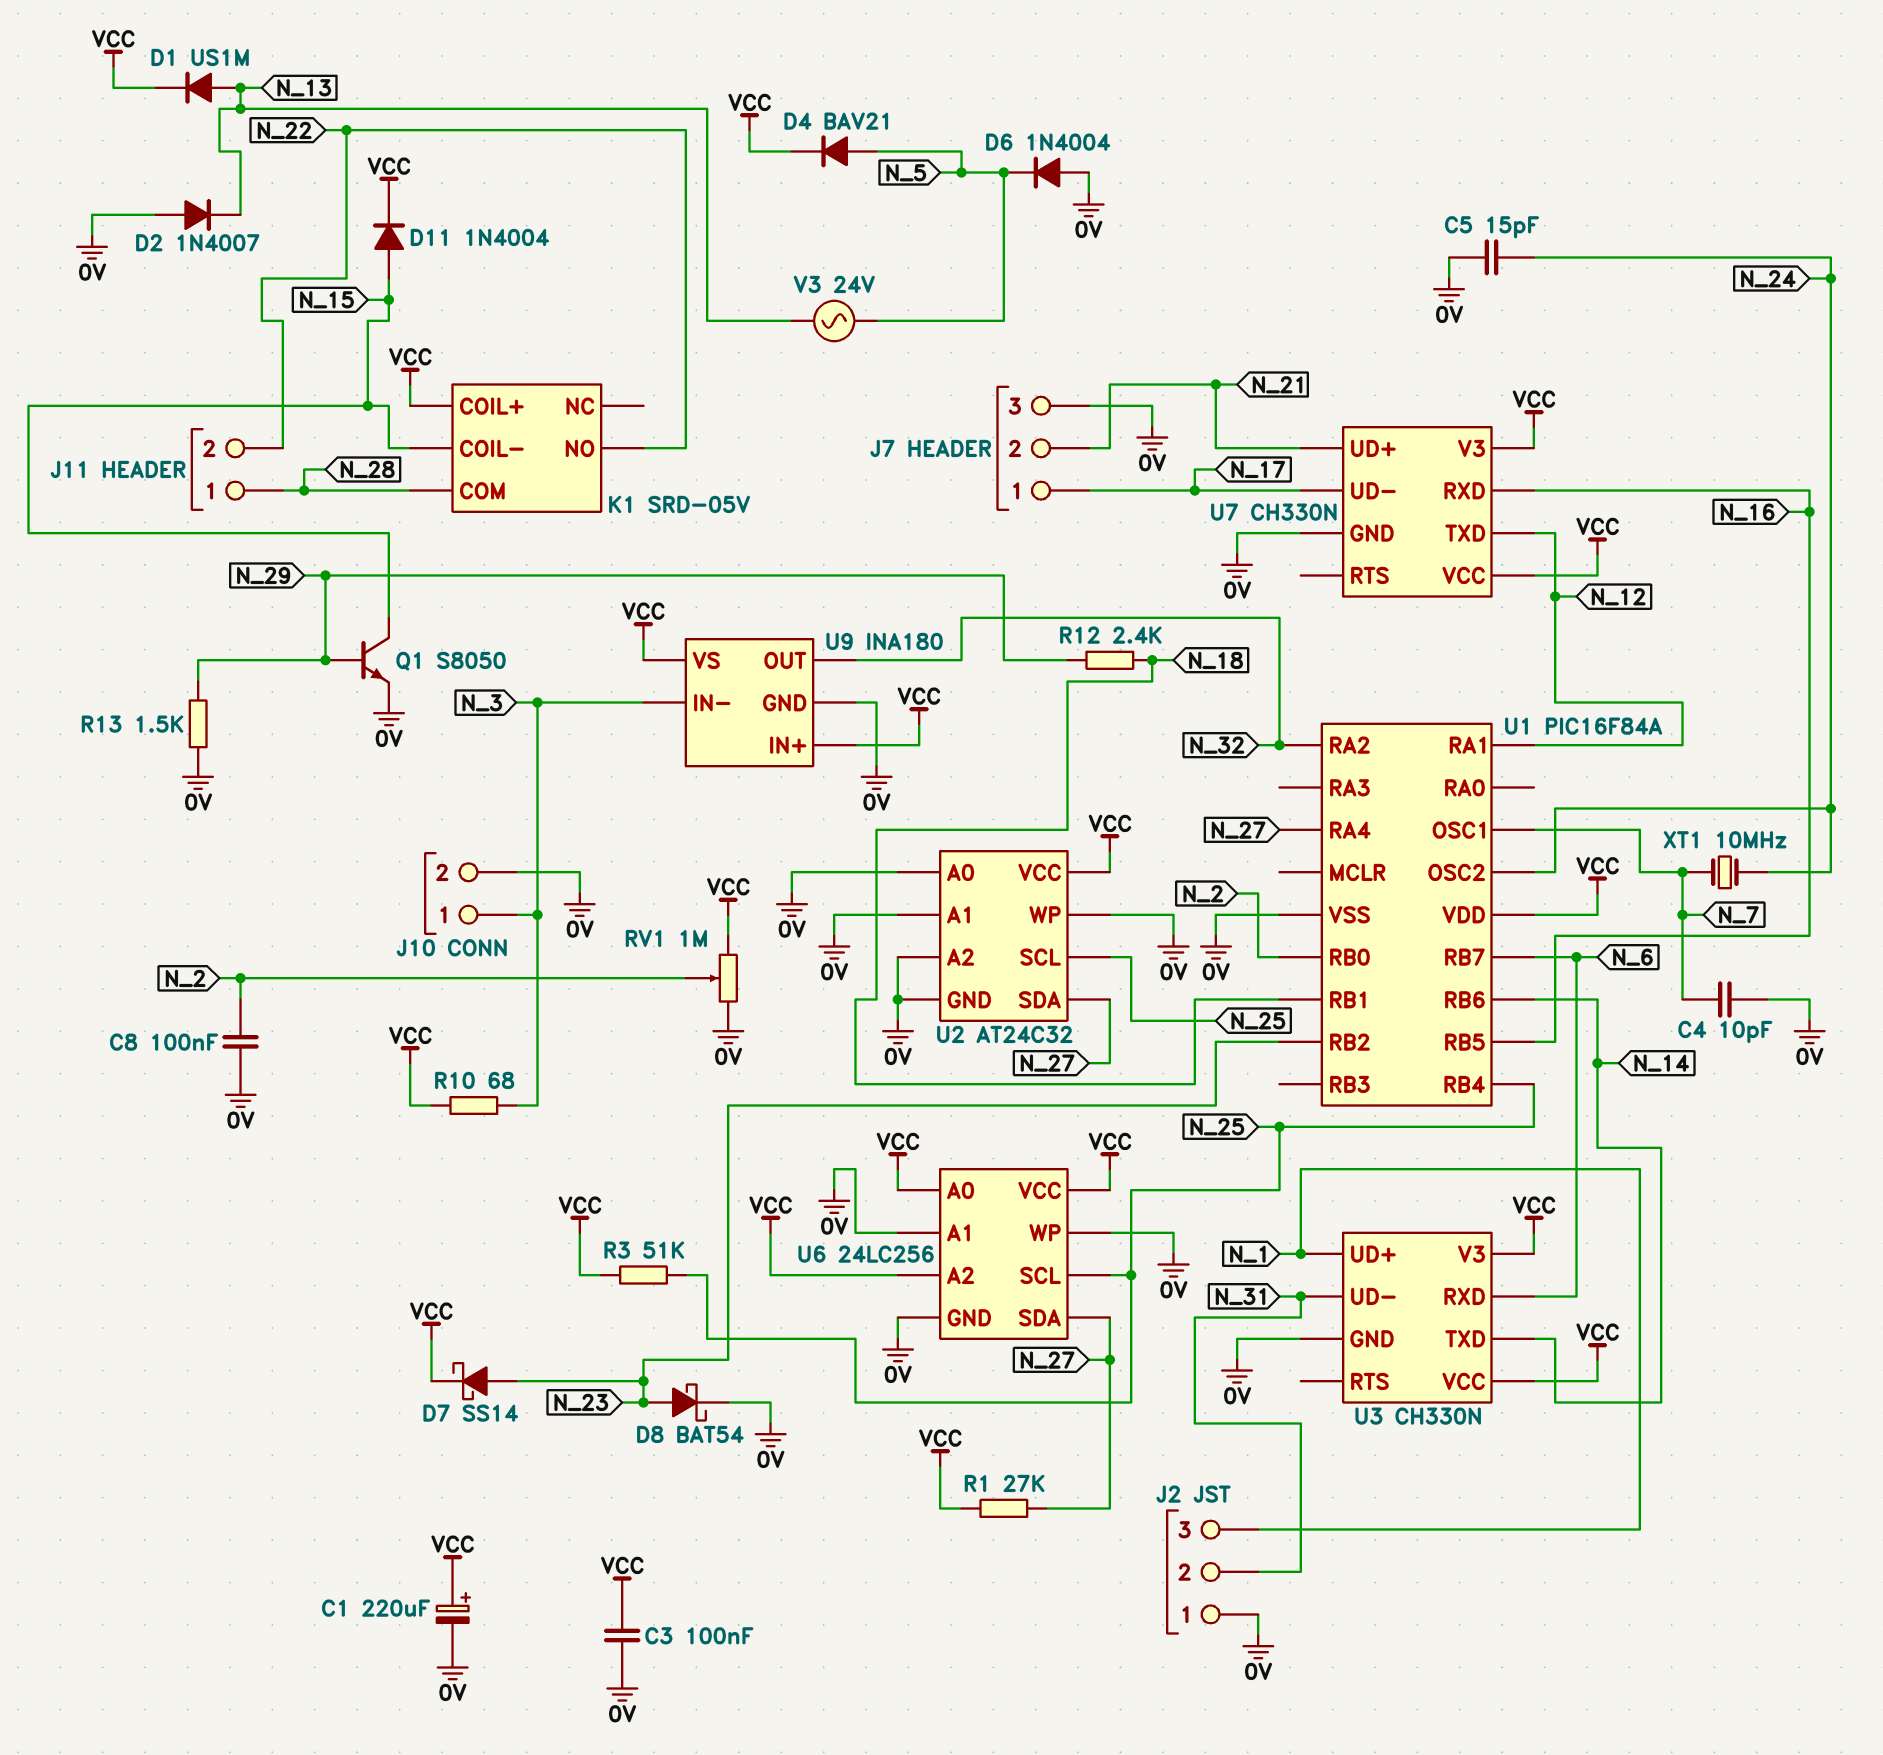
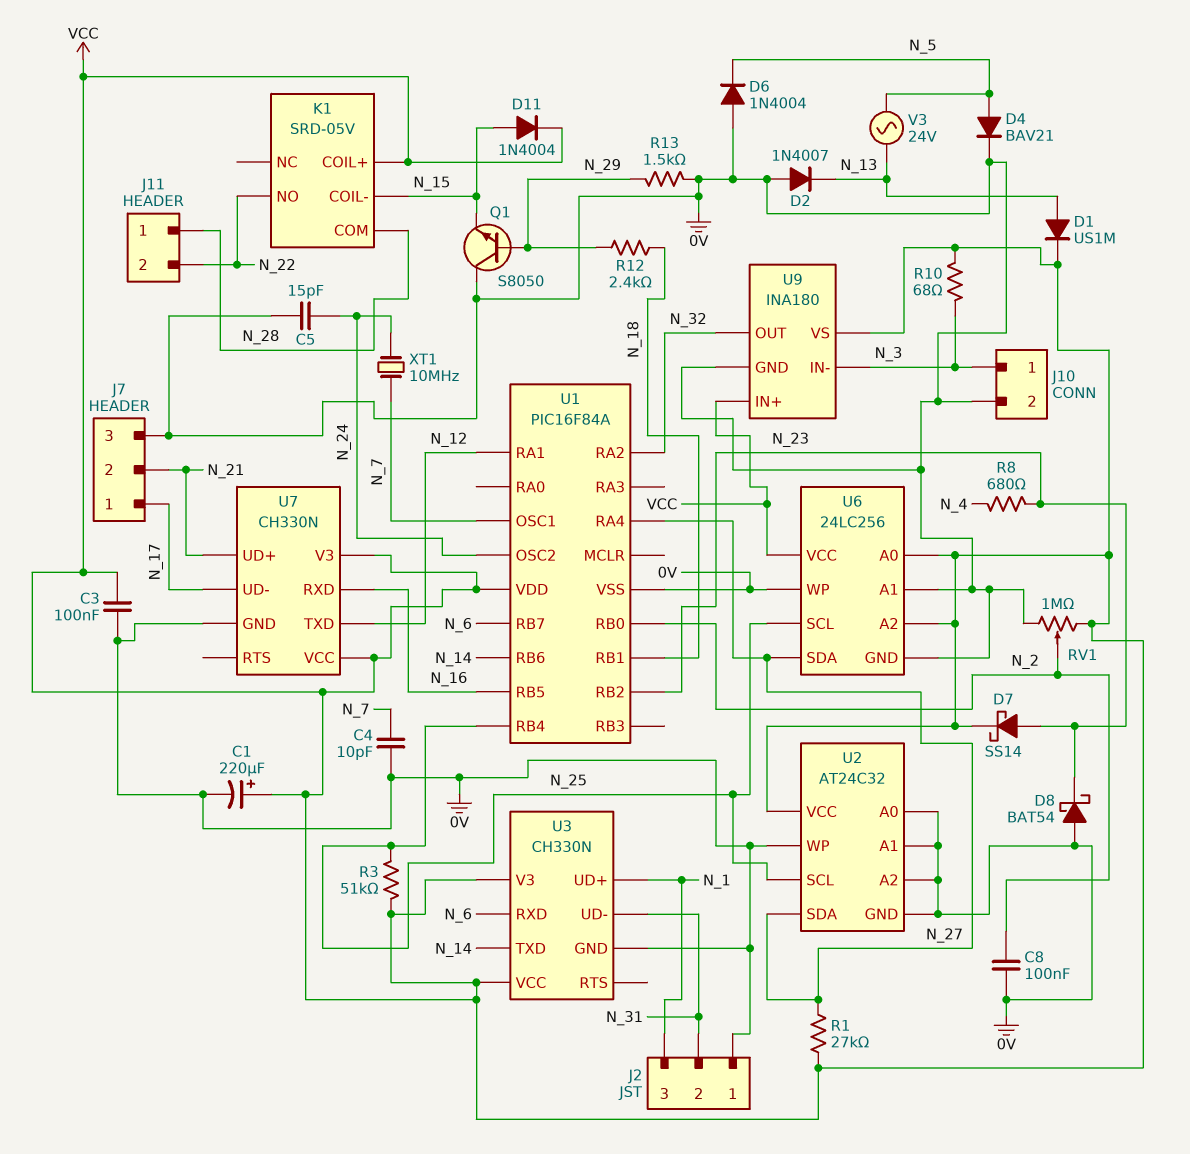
D4: diode BAV21 (A N_5, K VCC) -> diode BAV21 (A N_5, K 0V)
D8: schottky BAT54 (A N_23, K 0V) -> schottky BAT54 (A 0V, K N_23)
Q1: NPN S8050 (B N_29, C N_15, E 0V) -> NPN S8050 (B N_29, C 0V, E N_15)
R8: none -> 680 (N_4, N_23)

